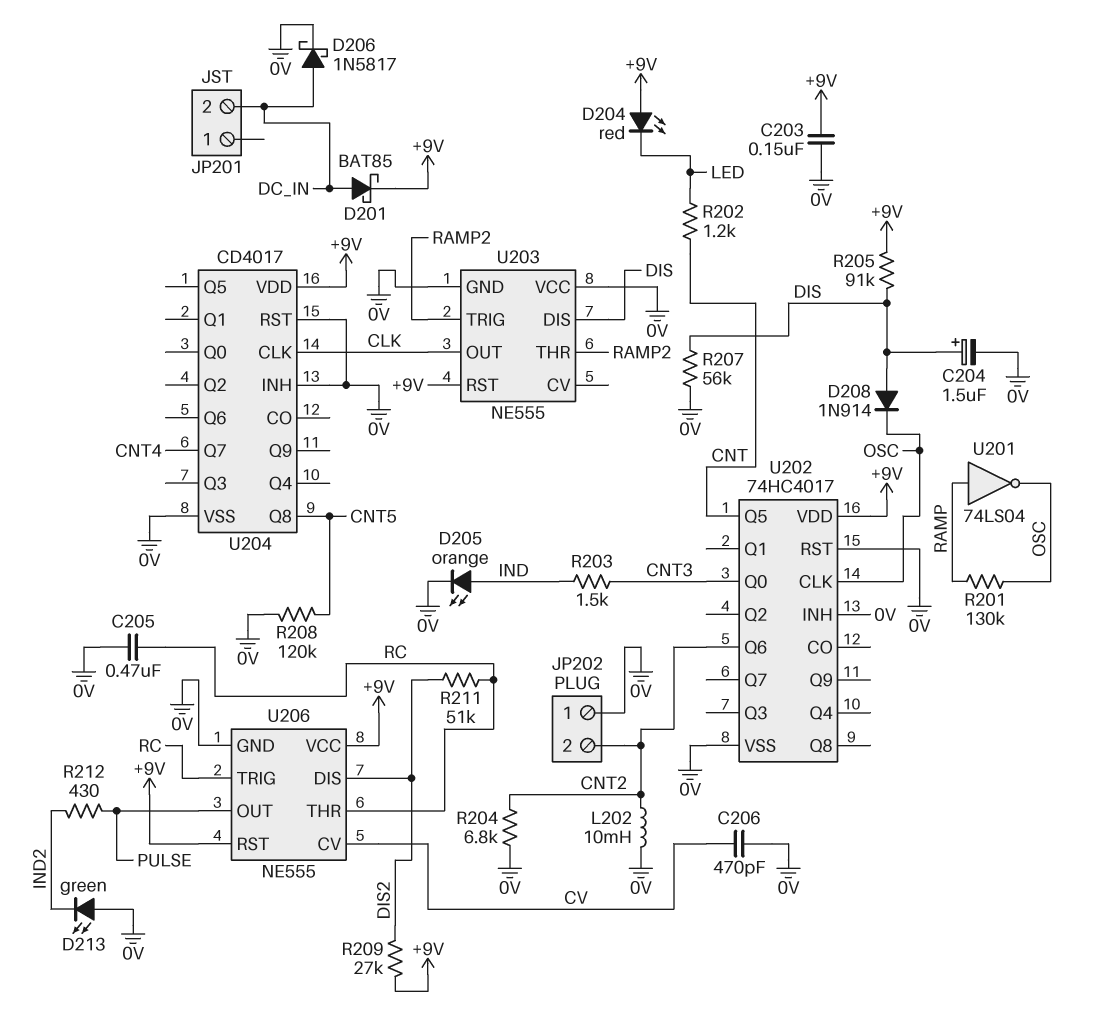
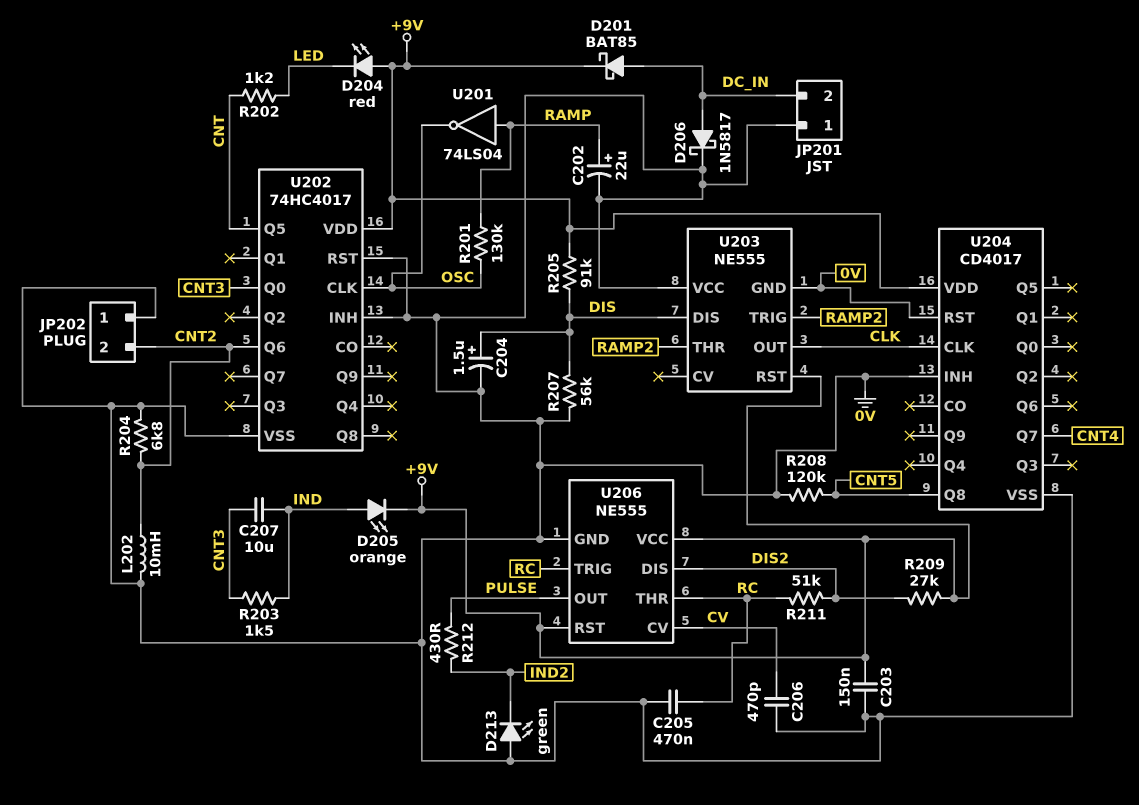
C202: none -> 22uF (plus RAMP, minus 0V)
C207: none -> 10uF (CNT3, IND)
D205: LED orange (A IND, K 0V) -> LED orange (A IND, K +9V)
D208: diode 1N914 (A DIS, K OSC) -> none
JP201 pin 1: none -> 0V

